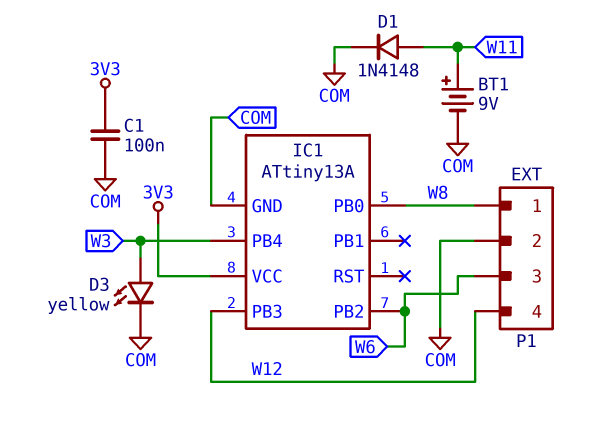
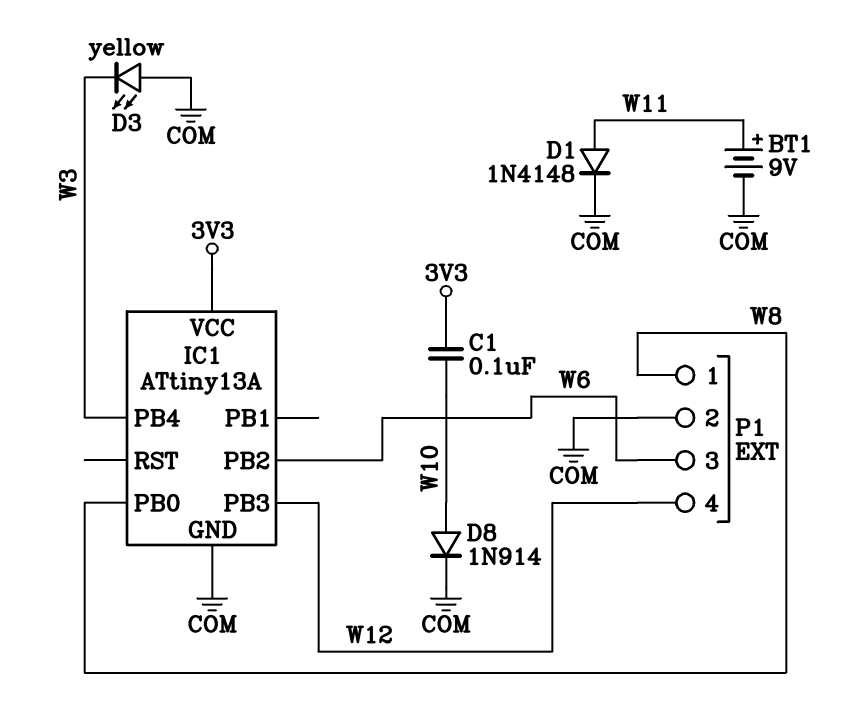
C1: 100nF (3V3, COM) -> 100nF (3V3, W10)
D3: LED yellow (A W3, K COM) -> LED yellow (A COM, K W3)
D8: none -> diode 1N914 (A W10, K COM)

